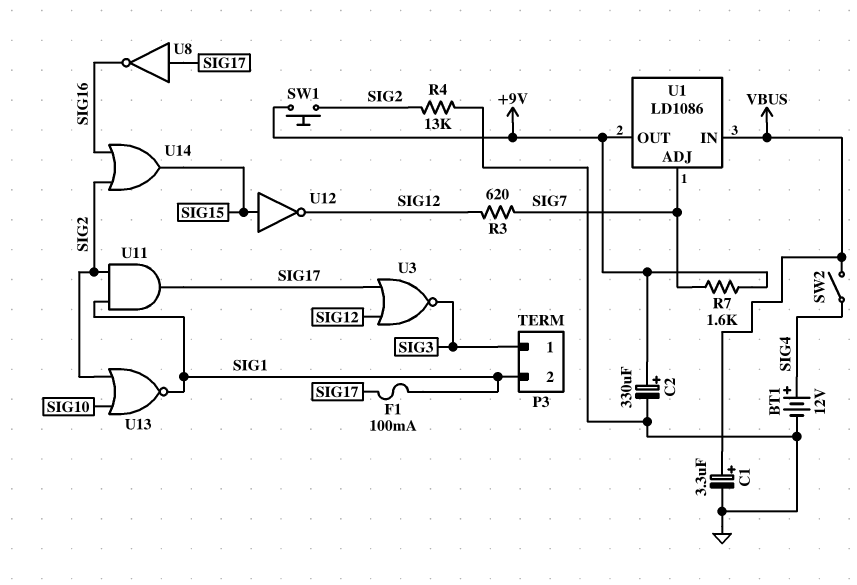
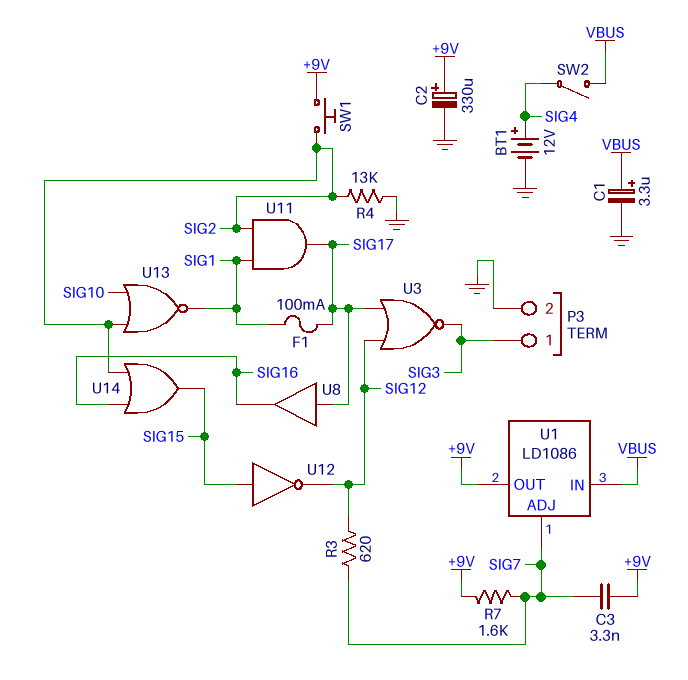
C3: none -> 3.3nF (+9V, SIG7)
P3 pin 2: SIG1 -> GND
U8: NOT (in SIG17, out SIG16) -> buffer (in SIG17, out SIG16)

